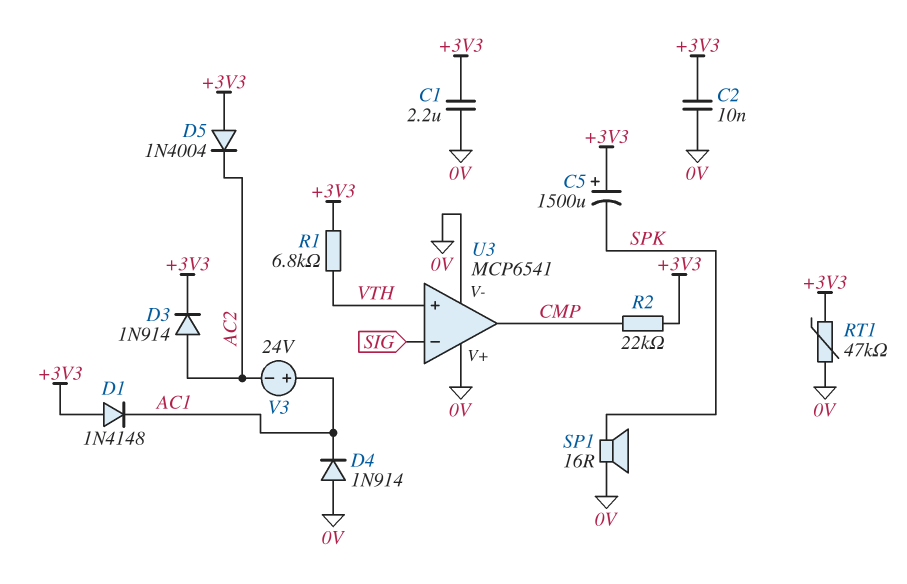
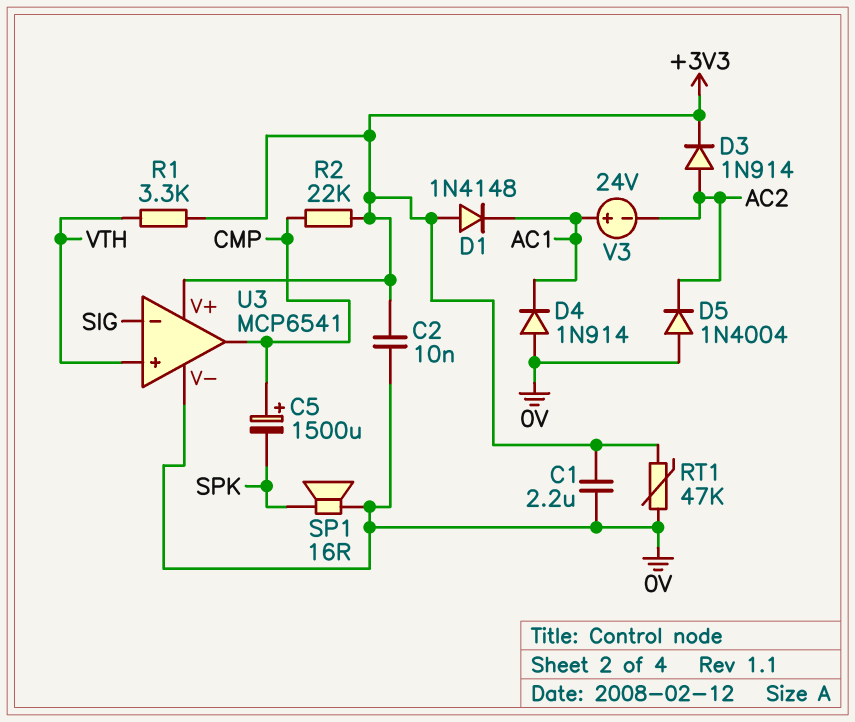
C5: 1500uF (plus +3V3, minus SPK) -> 1500uF (plus CMP, minus SPK)
D5: diode 1N4004 (A +3V3, K AC2) -> diode 1N4004 (A 0V, K AC2)
R1: 6.8k (+3V3, VTH) -> 3.3k (+3V3, VTH)
U3 pin V+: 0V -> +3V3

